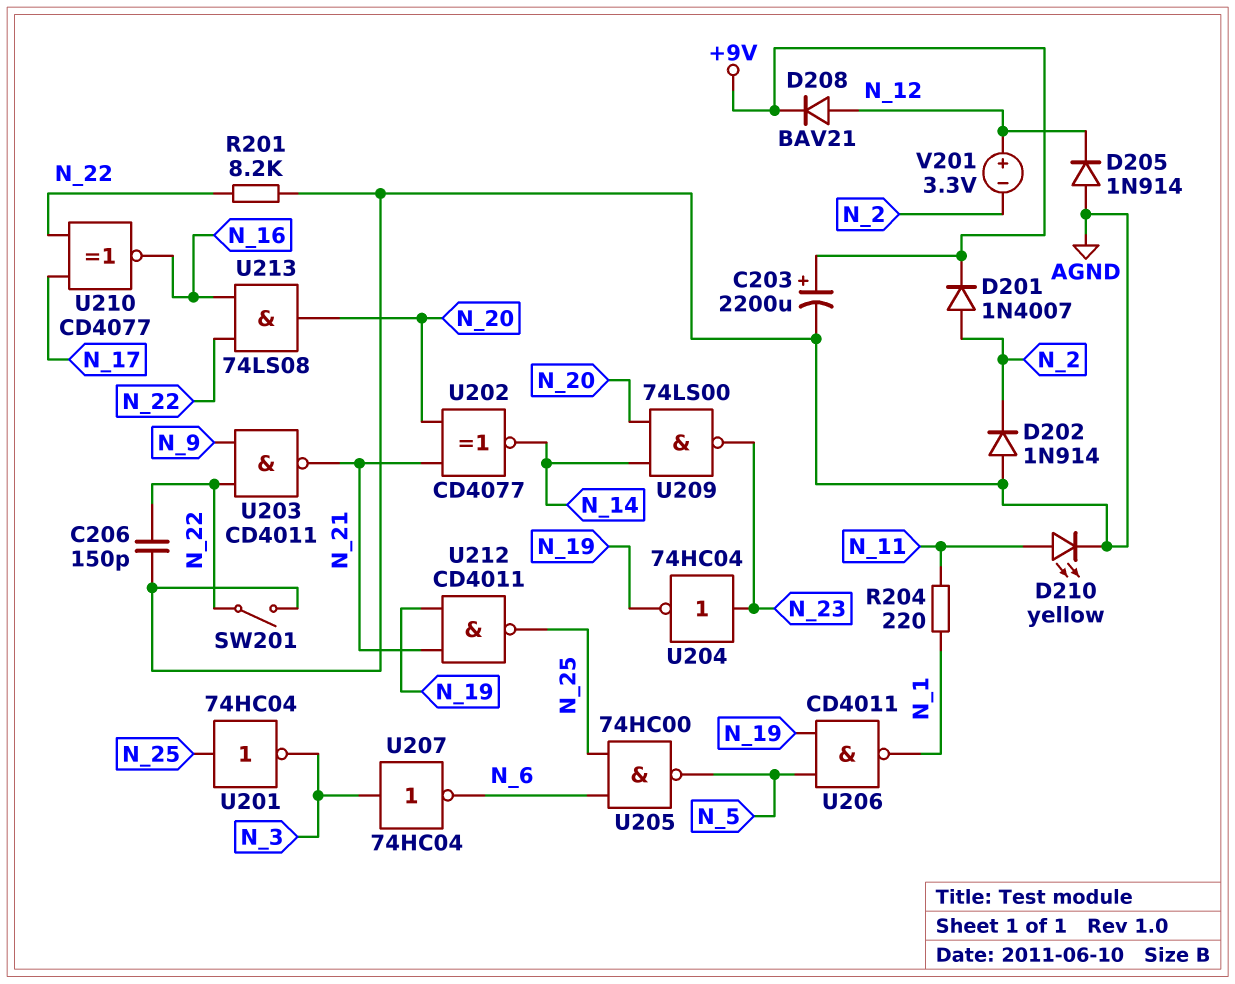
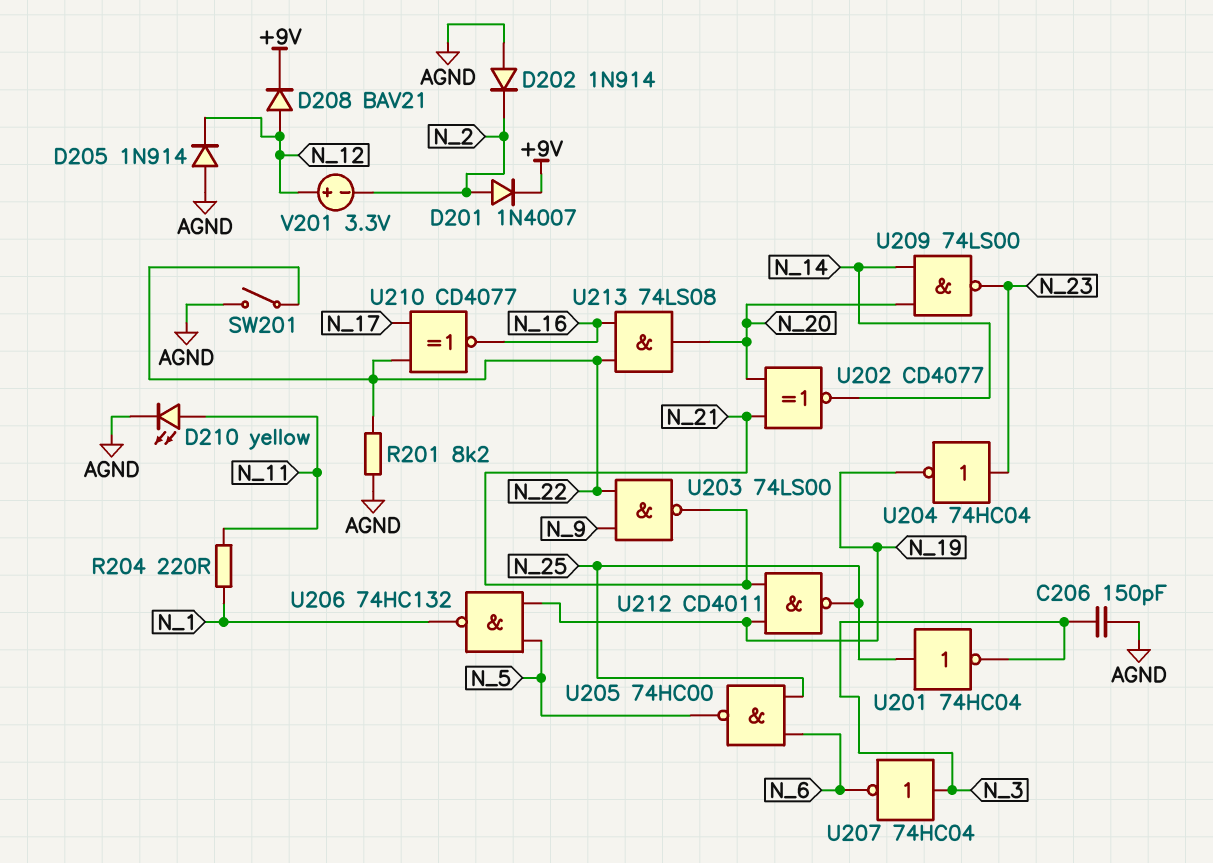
C203: 2200uF (plus +9V, minus AGND) -> none
C206: 150pF (AGND, N_22) -> 150pF (AGND, N_3)
U203: NAND CD4011 (in N_9, in N_22, out N_21) -> NAND 74LS00 (in N_9, in N_22, out N_21)
U206: NAND CD4011 (in N_5, in N_19, out N_1) -> NAND 74HC132 (in N_5, in N_19, out N_1)

